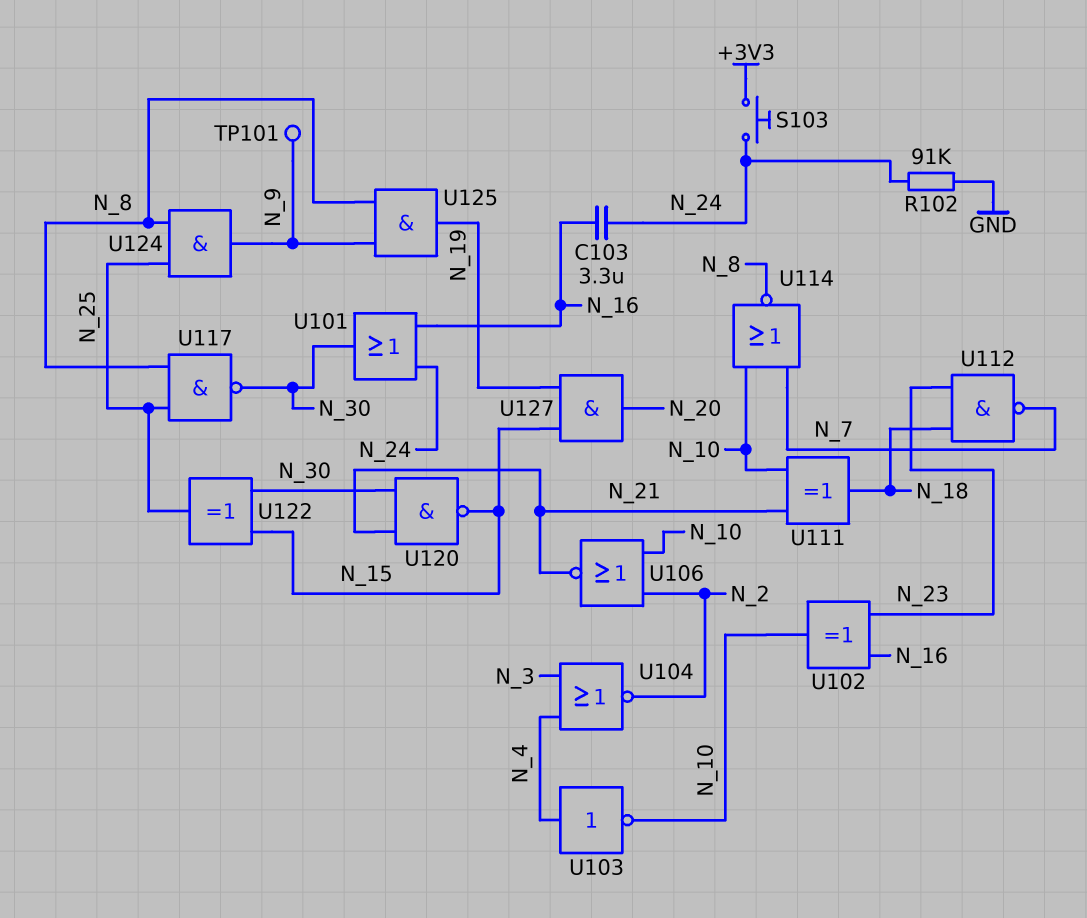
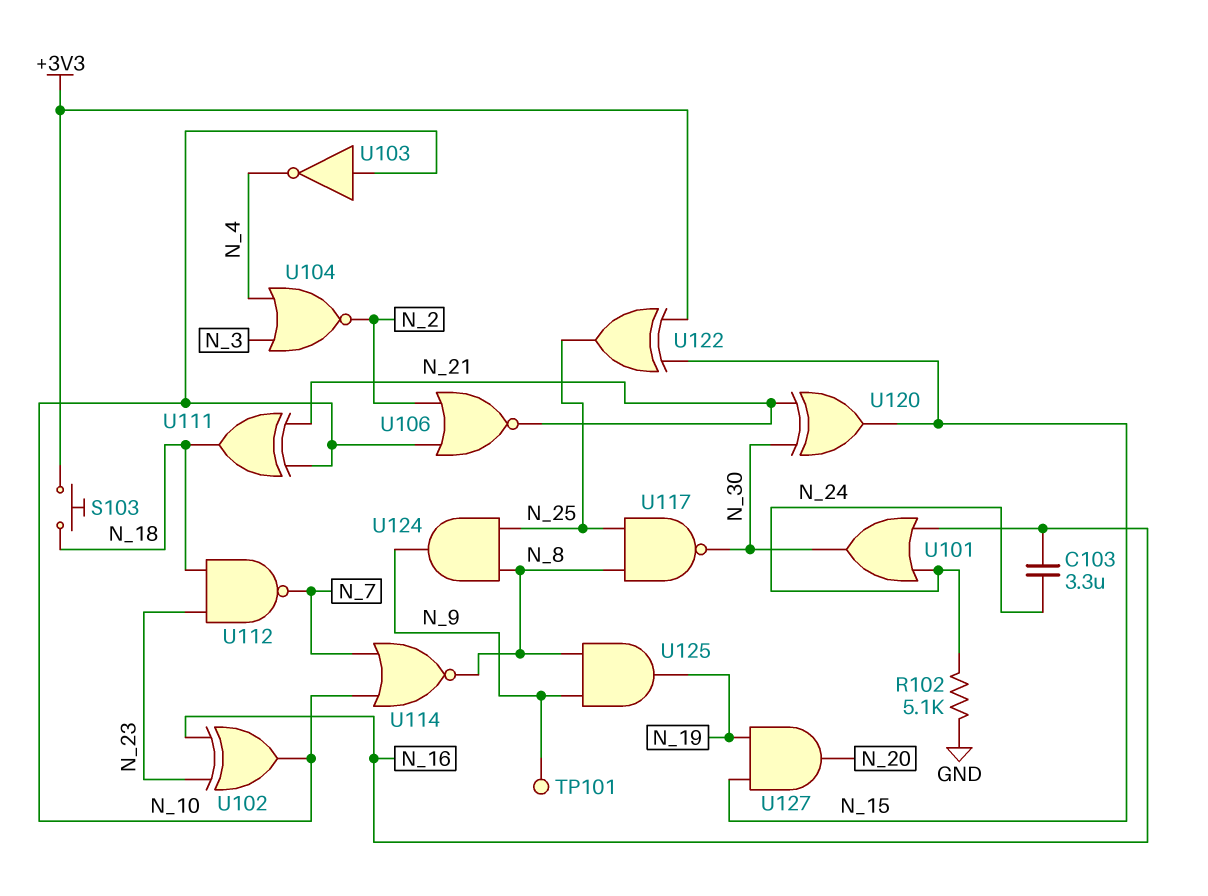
R102: 91k (GND, N_24) -> 5.1k (GND, N_24)
S103: button (+3V3, N_24) -> button (+3V3, N_18)
U103: NOT (in N_4, out N_10) -> NOT (in N_10, out N_4)
U120: NAND (in N_21, in N_30, out N_15) -> XOR (in N_21, in N_30, out N_15)
U122: XOR (in N_15, in N_30, out N_25) -> XOR (in +3V3, in N_15, out N_25)

